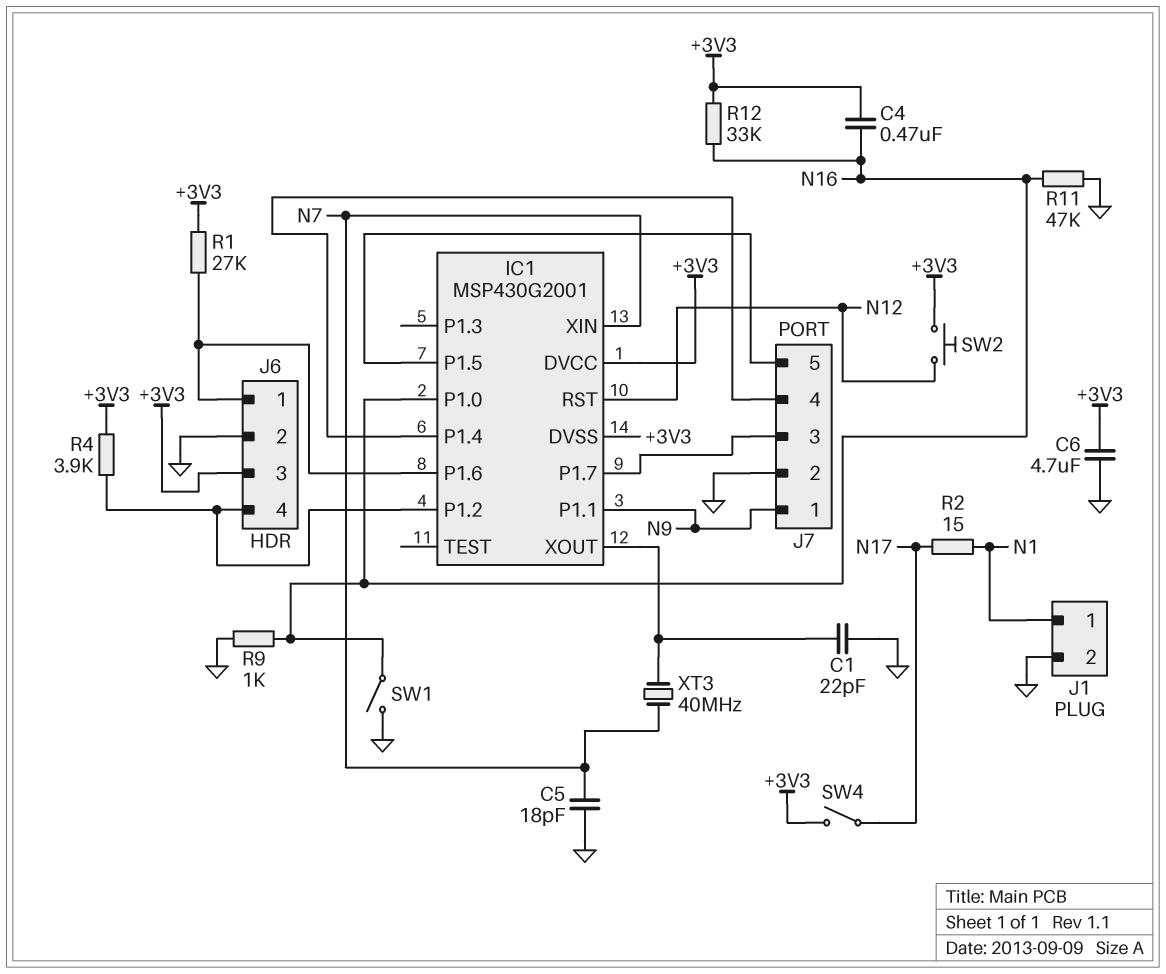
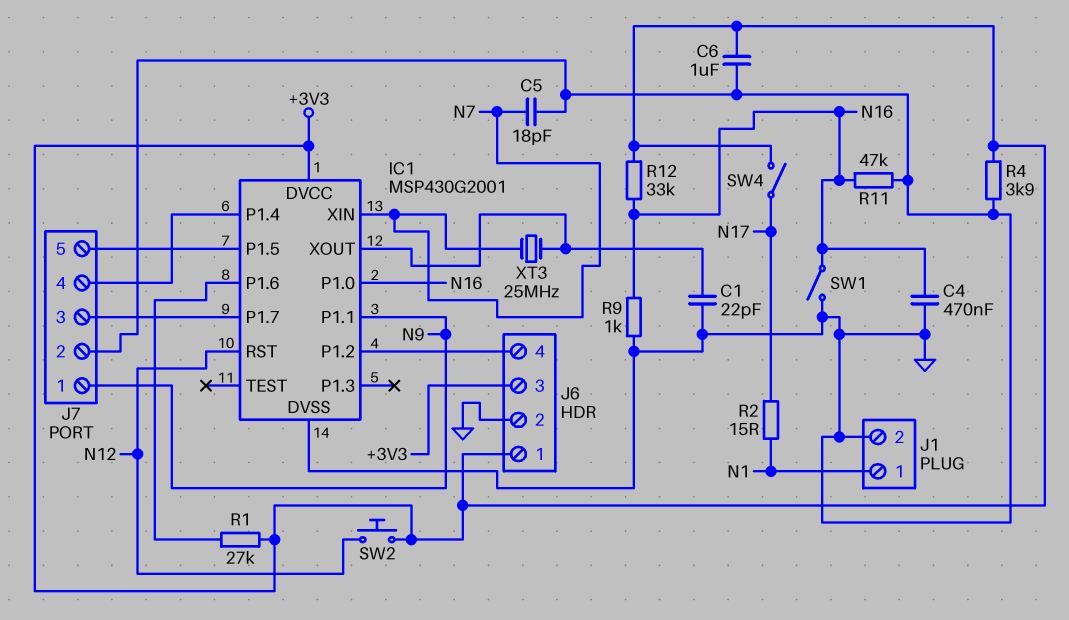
C4: 470nF (+3V3, N16) -> 470nF (GND, N16)
C6: 4.7uF (+3V3, GND) -> 1uF (+3V3, GND)
IC1 pin DVSS: +3V3 -> GND
J6 pin 1: IC1/P1.6 -> +3V3
R4: 3.9k (+3V3, IC1/P1.2) -> 3.9k (+3V3, GND)
XT3: 40MHz (IC1/XOUT, N7) -> 25MHz (IC1/XOUT, N7)

